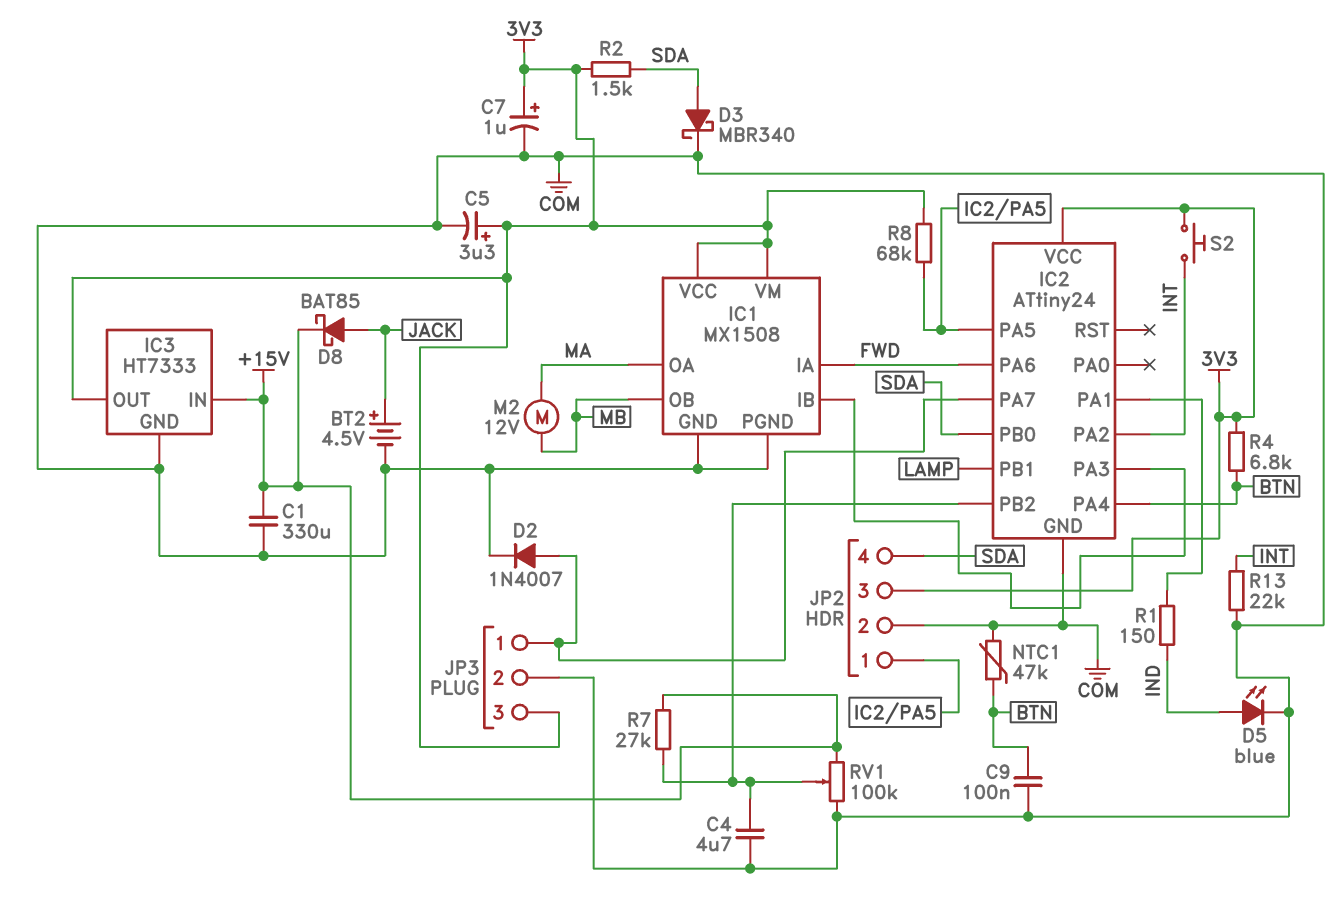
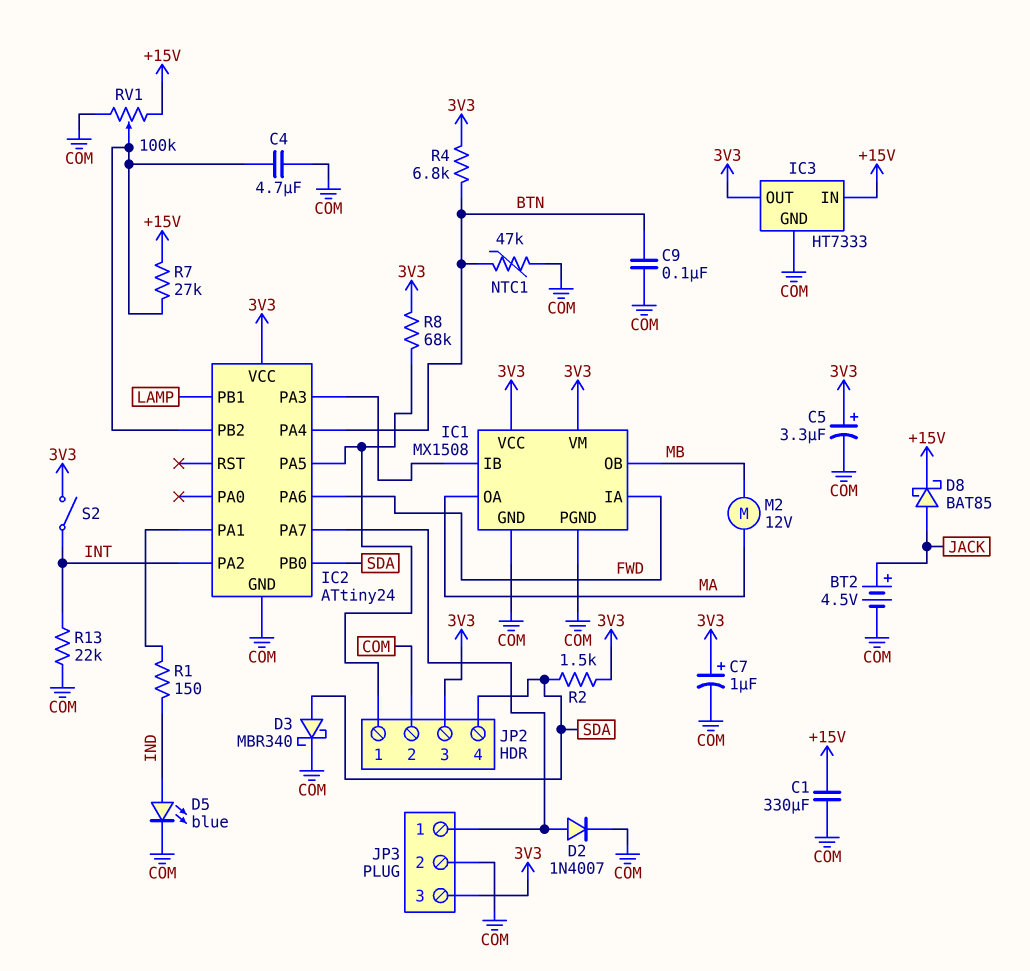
S2: button (3V3, INT) -> switch (3V3, INT)

